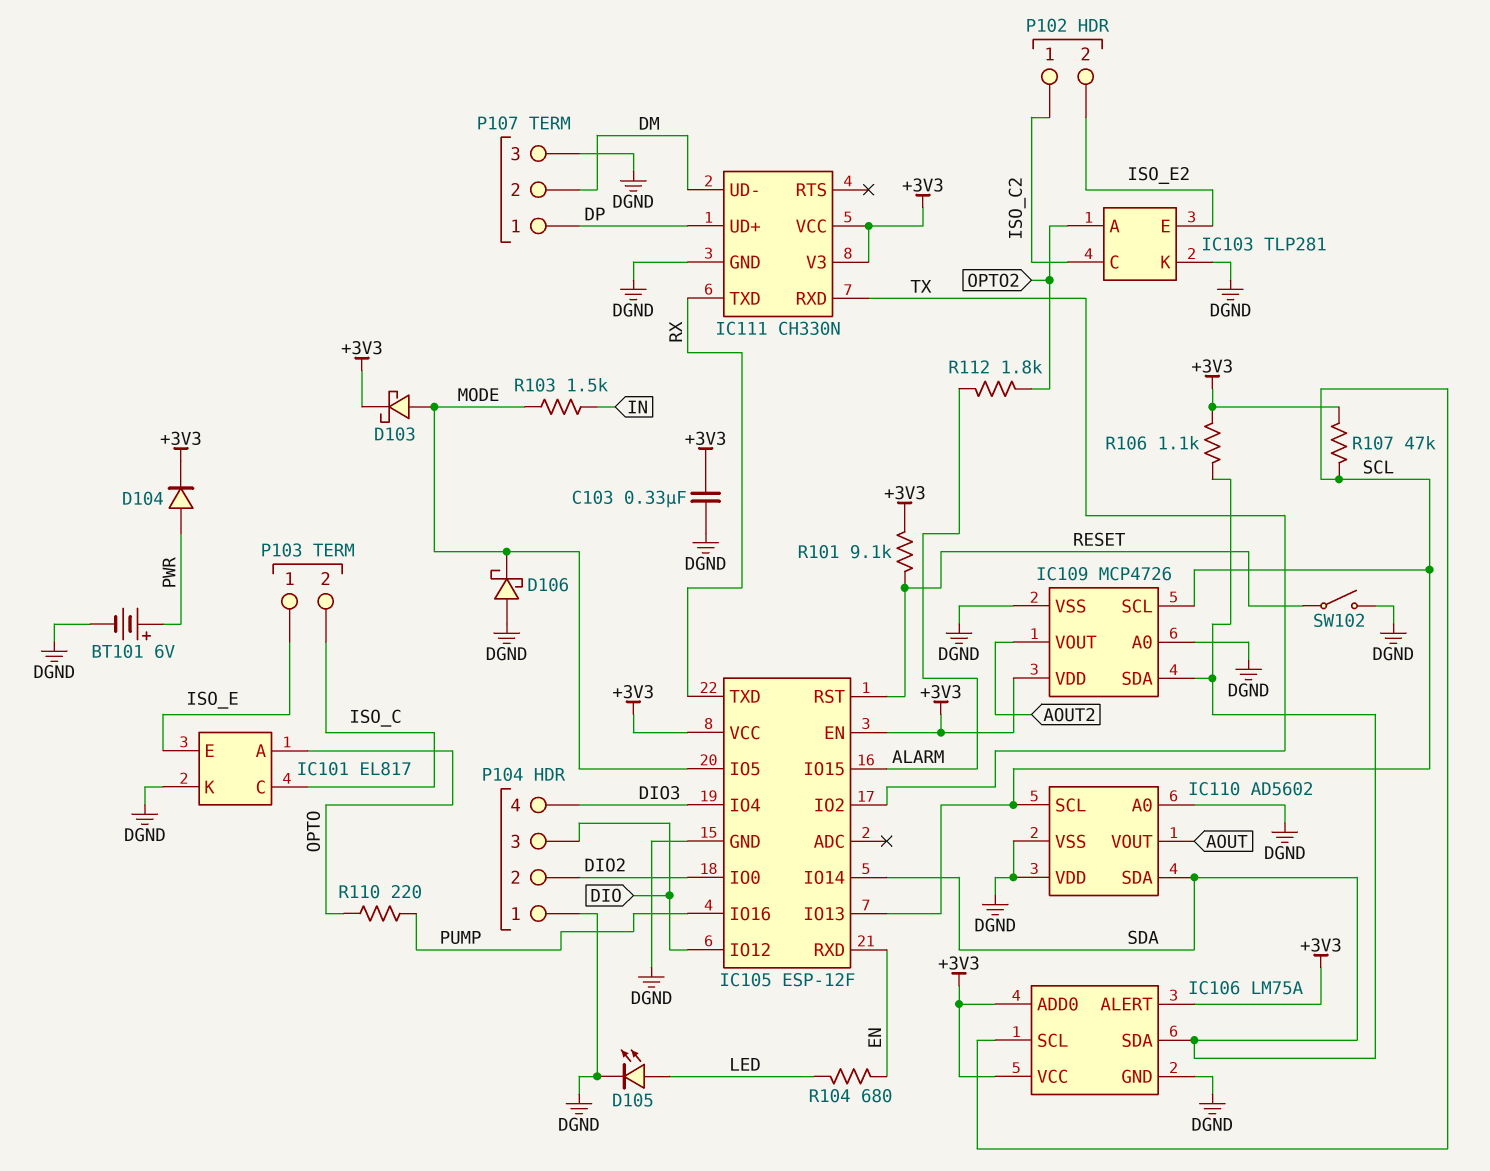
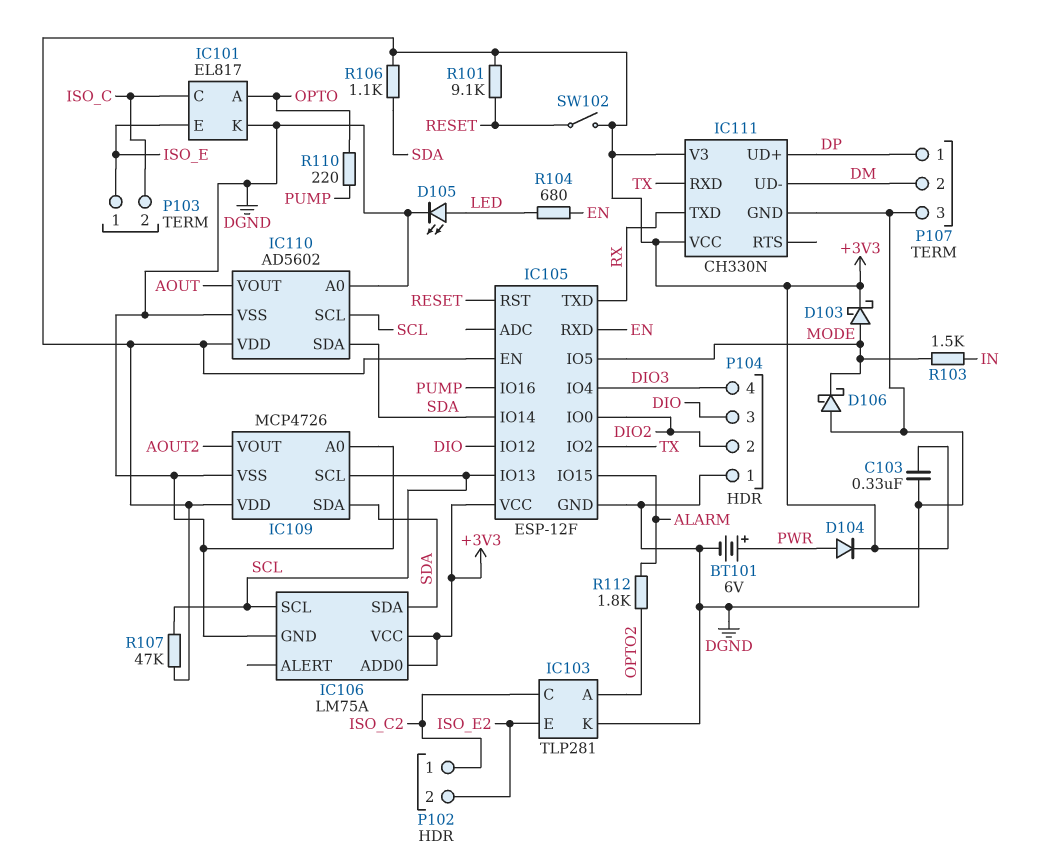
IC106 pin ALERT: +3V3 -> none
IC110 pin VDD: DGND -> +3V3
SW102: switch (DGND, RESET) -> switch (+3V3, RESET)

